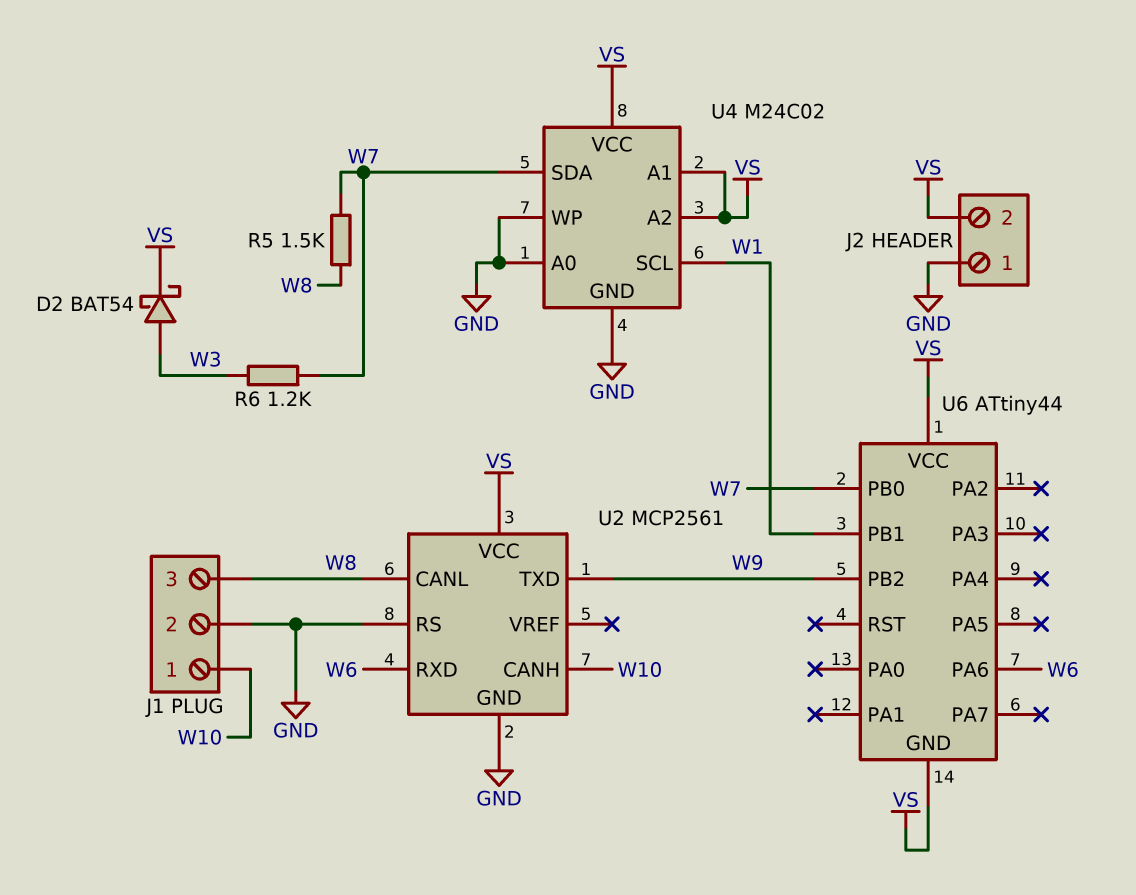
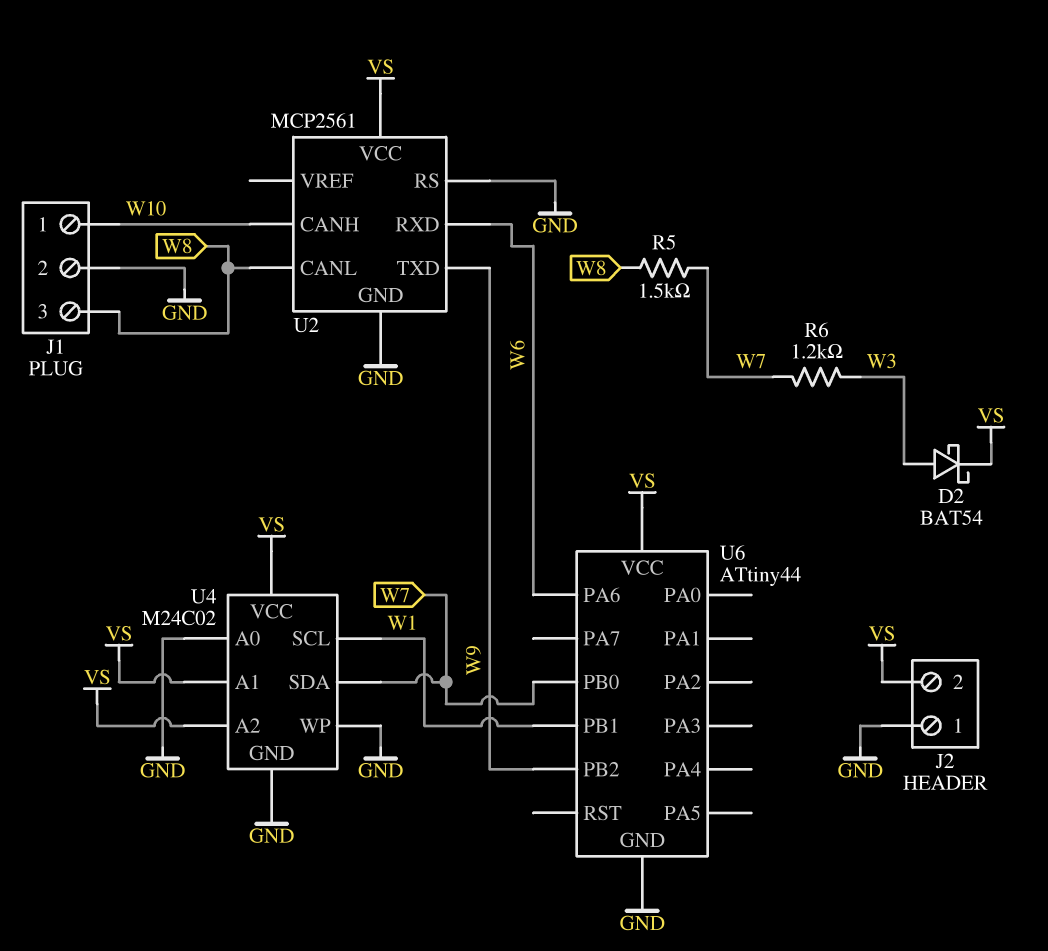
U6 pin GND: VS -> GND

